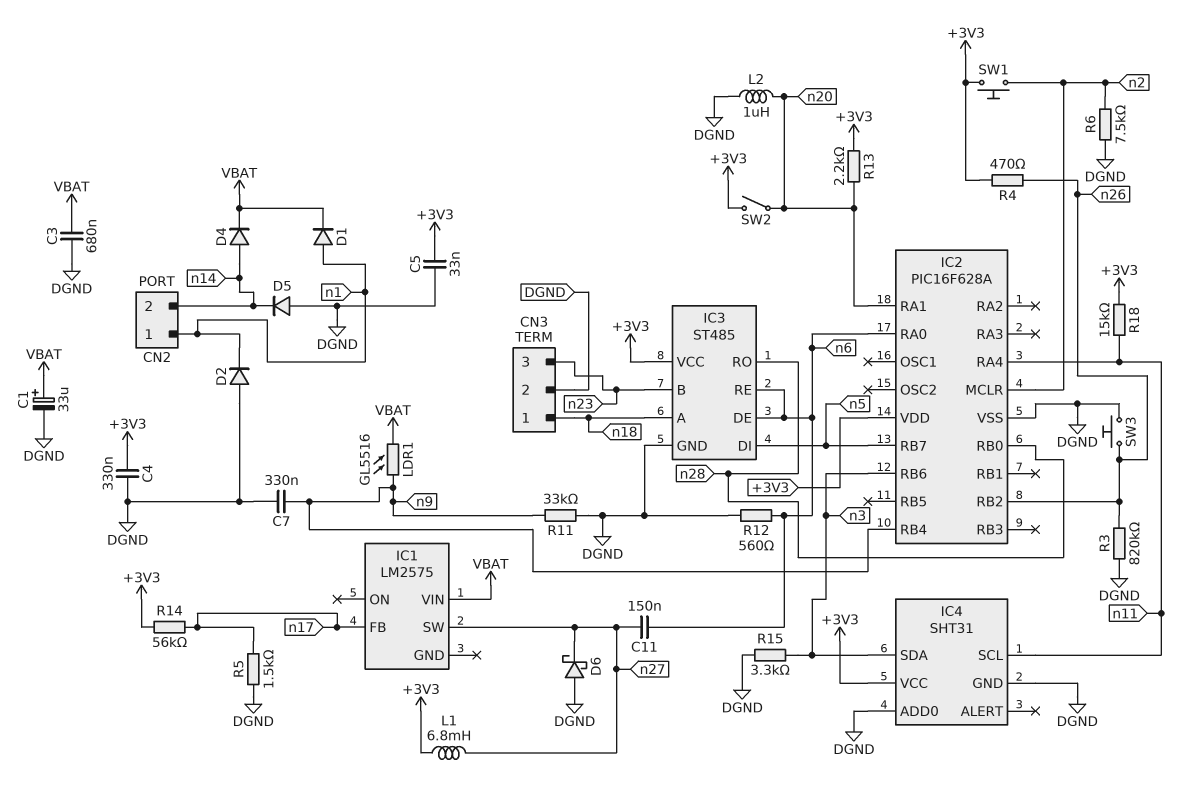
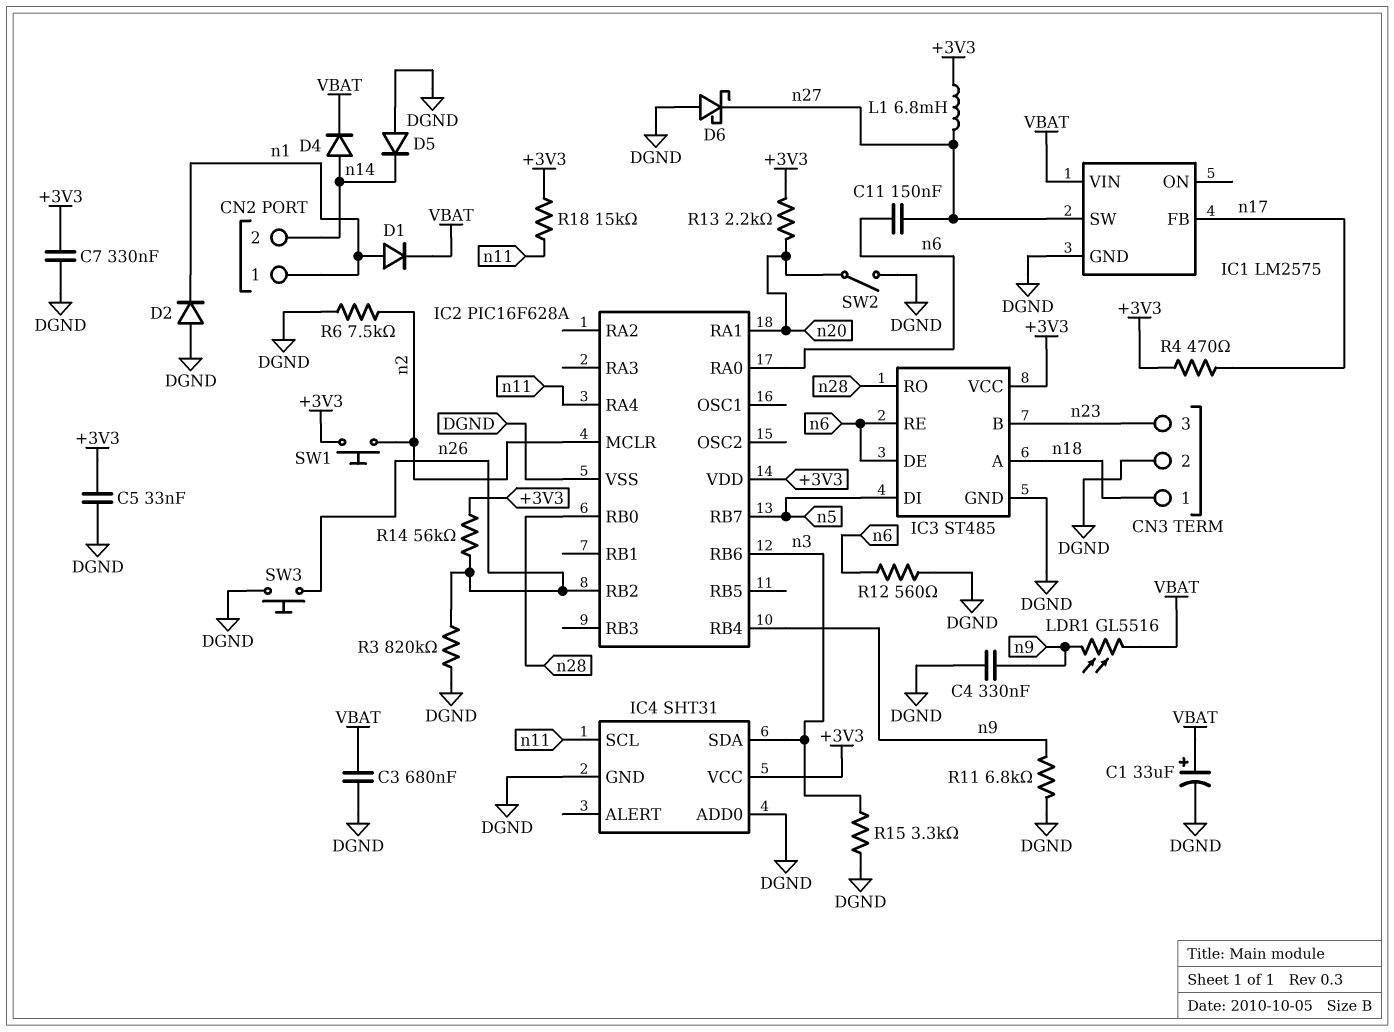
C4: 330nF (+3V3, DGND) -> 330nF (DGND, n9)
C7: 330nF (DGND, n9) -> 330nF (+3V3, DGND)
IC1 pin GND: none -> DGND
L2: 1uH (DGND, n20) -> none
R4: 470 (+3V3, n26) -> 470 (+3V3, n17)
R5: 1.5k (DGND, n17) -> none
R11: 33k (DGND, n9) -> 6.8k (DGND, n9)
R14: 56k (+3V3, n17) -> 56k (+3V3, n26)
SW2: switch (+3V3, n20) -> switch (DGND, n20)

